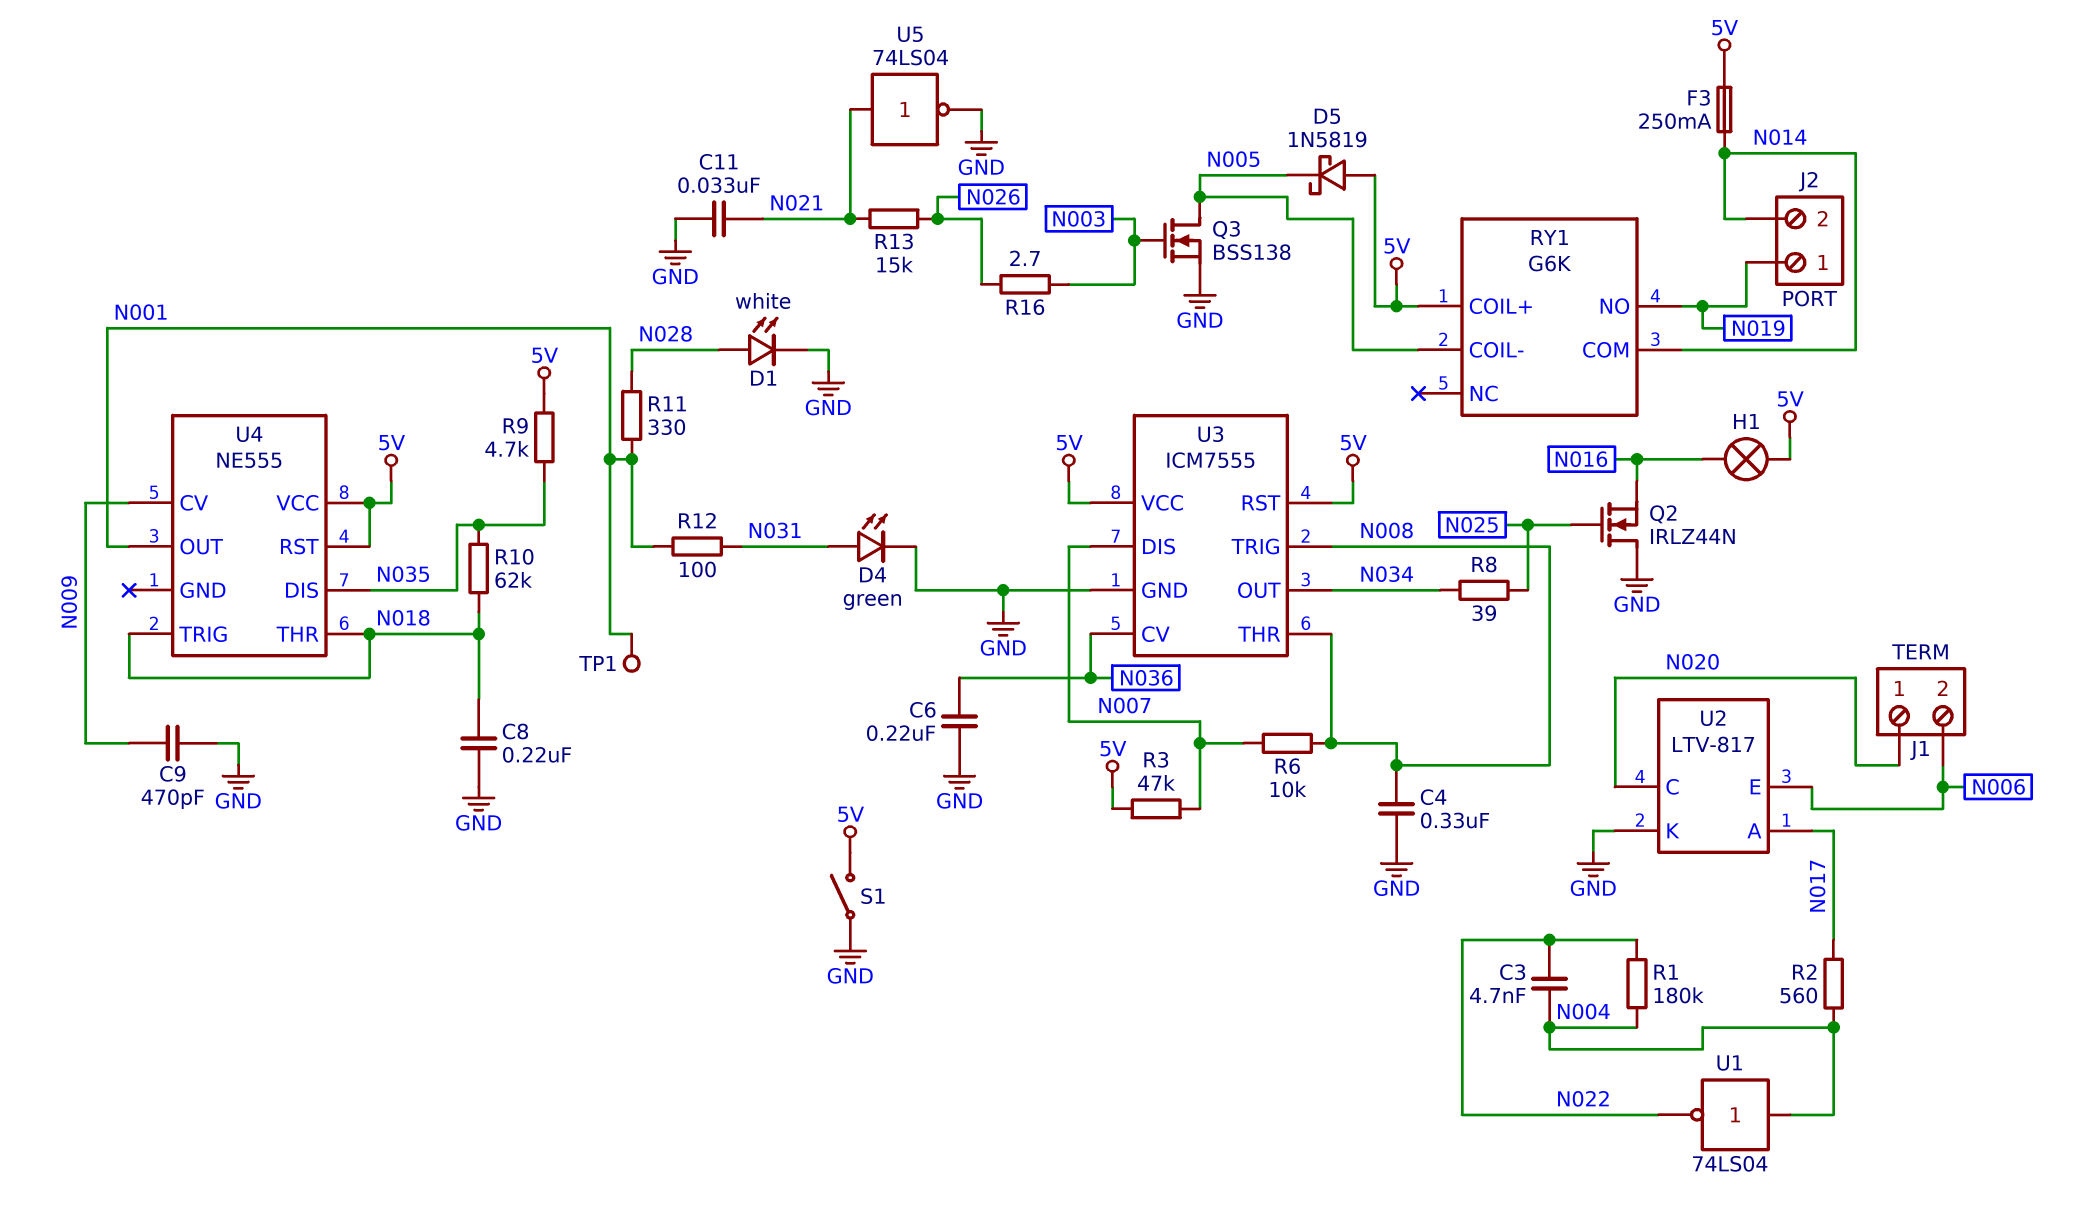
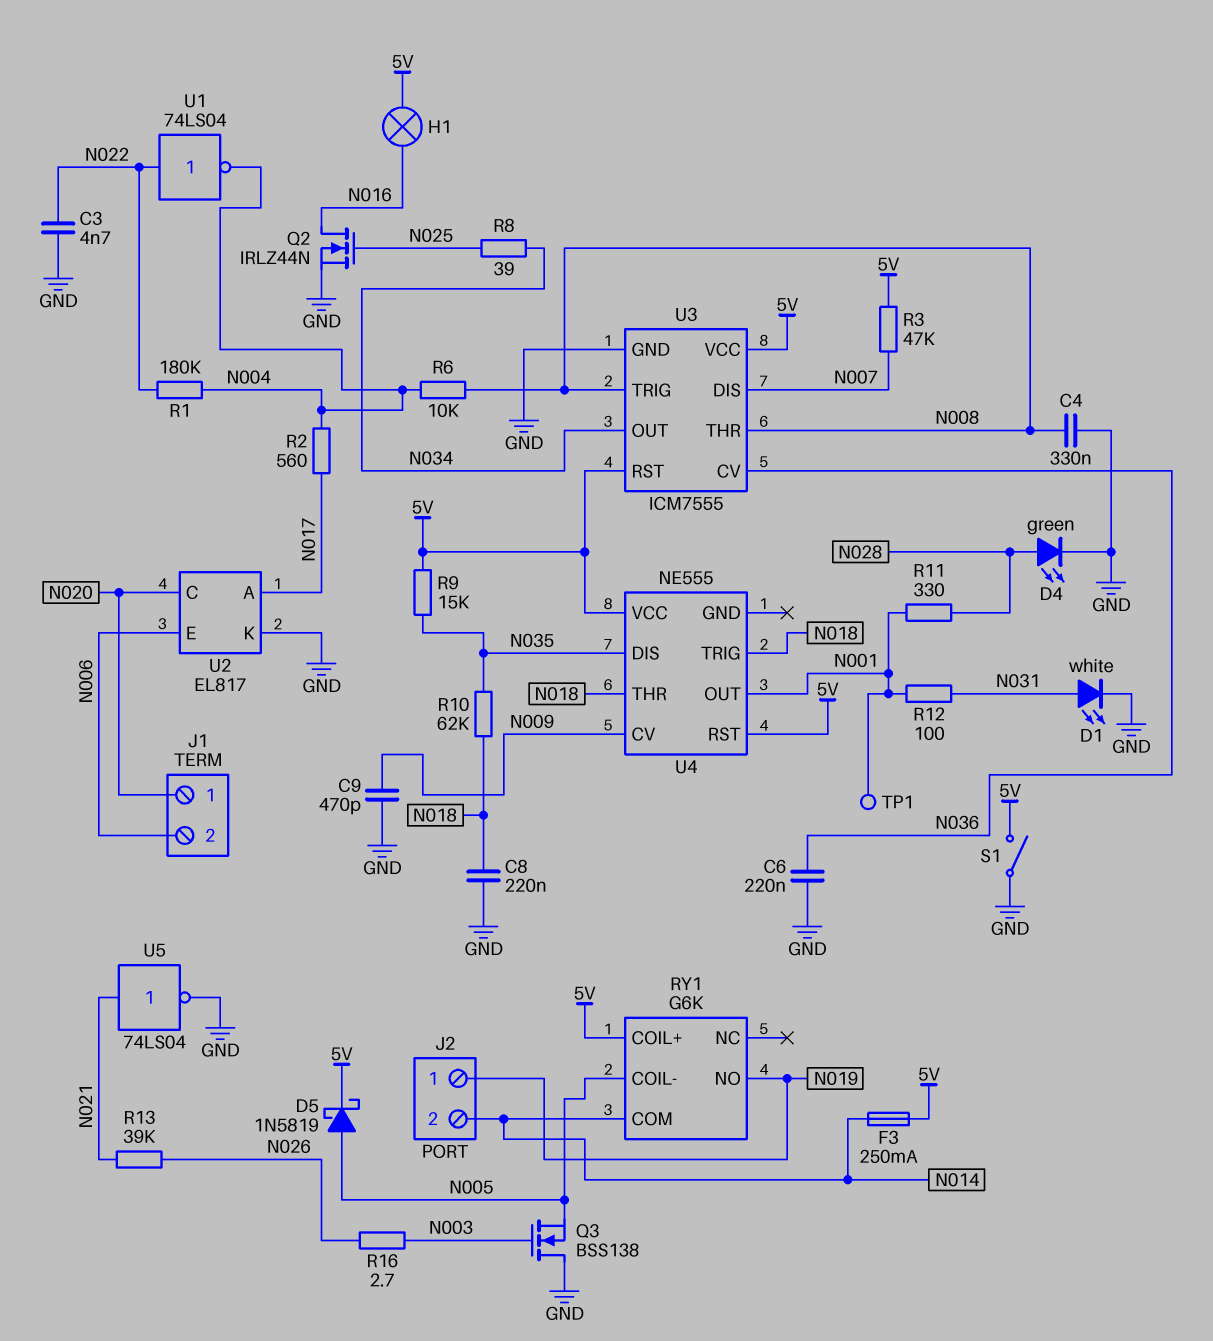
C3: 4.7nF (N004, N022) -> 4.7nF (GND, N022)
C11: 33nF (GND, N021) -> none
D1: LED white (A N028, K GND) -> LED white (A N031, K GND)
D4: LED green (A N031, K GND) -> LED green (A N028, K GND)
D5: schottky 1N5819 (A 5V, K N005) -> schottky 1N5819 (A N005, K 5V)
Q2: NMOS IRLZ44N (G N025, D GND, S N016) -> NMOS IRLZ44N (G N025, D N016, S GND)
Q3: NMOS BSS138 (G N003, D N005, S GND) -> NMOS BSS138 (G N003, D GND, S N005)
R6: 10k (N007, N008) -> 10k (N004, N008)
R9: 4.7k (5V, N035) -> 15k (5V, N035)
R13: 15k (N021, N026) -> 39k (N021, N026)
U1: NOT 74LS04 (in N004, out N022) -> NOT 74LS04 (in N022, out N004)
U2: LTV-817 -> EL817

